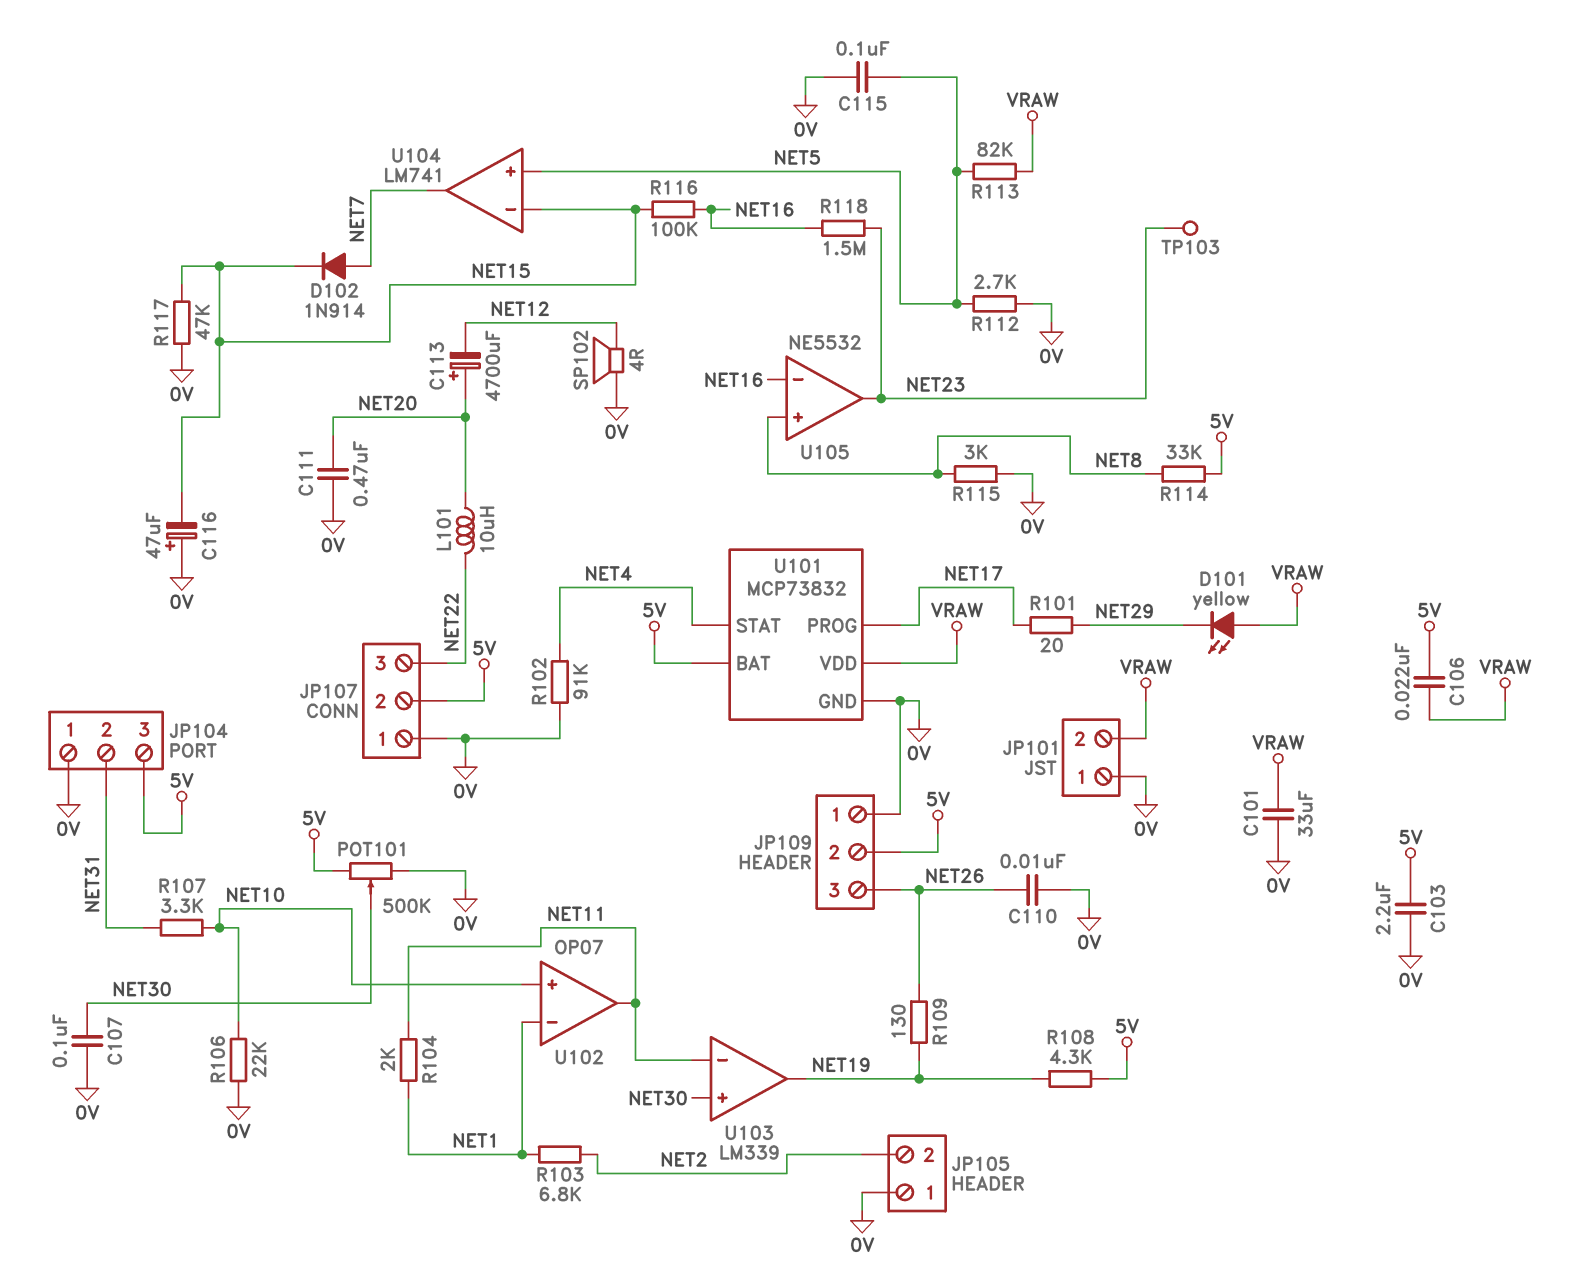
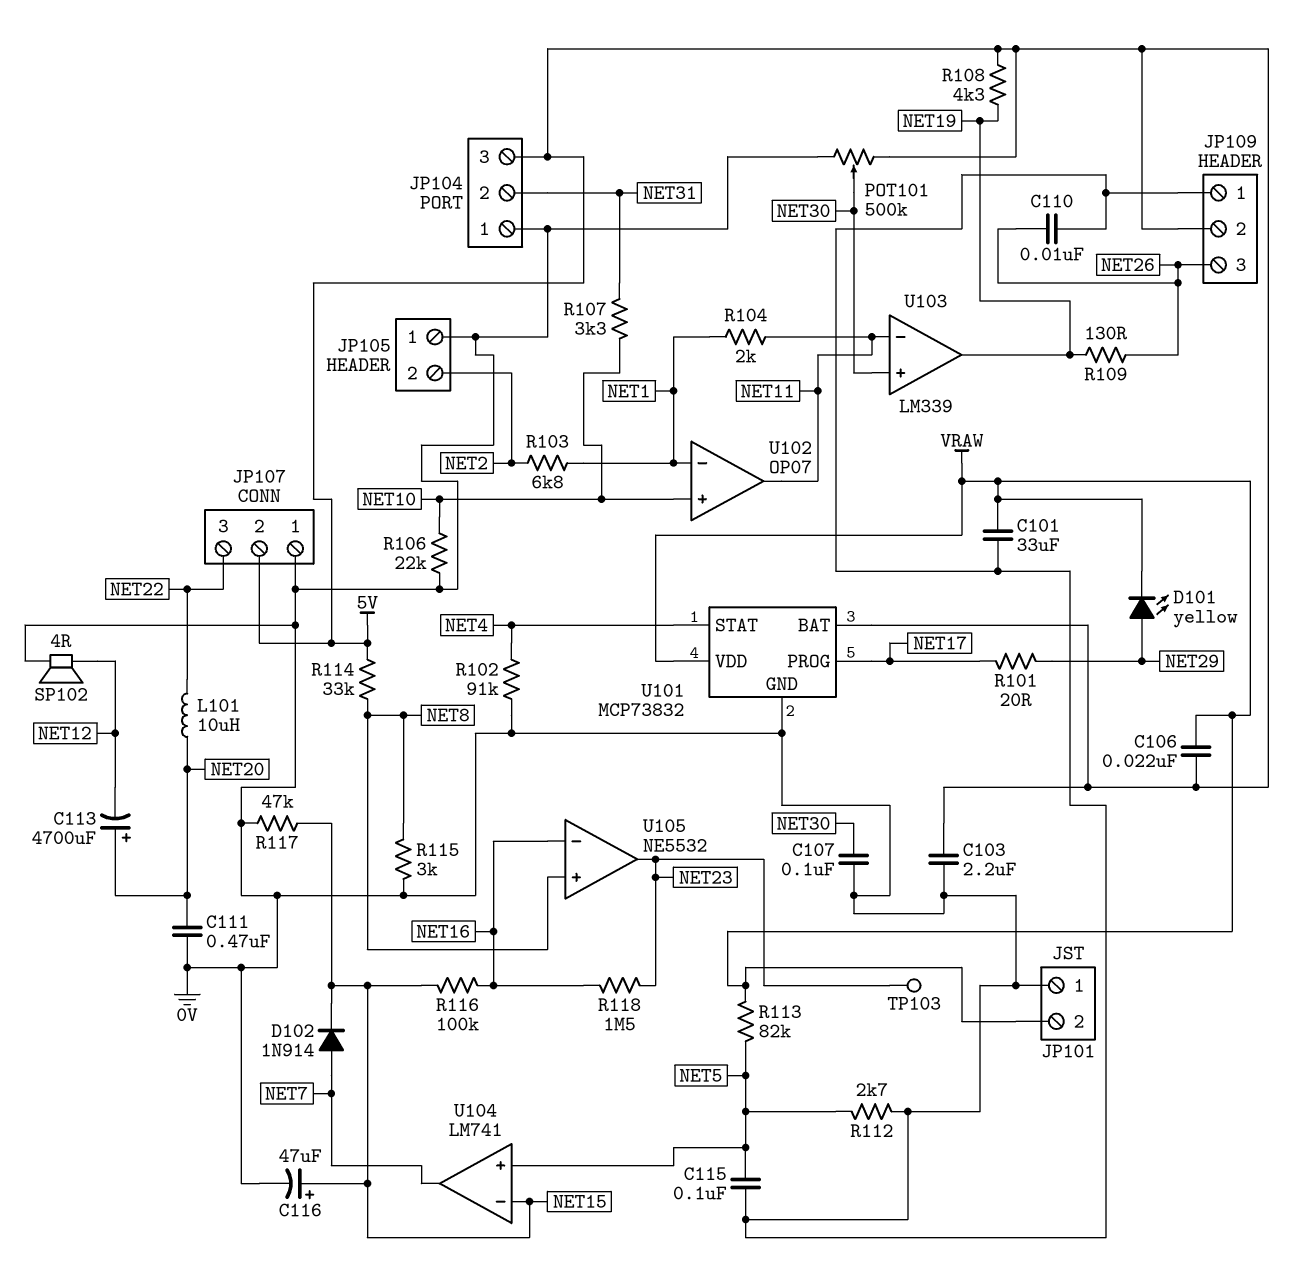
C116: 47uF (plus 0V, minus NET15) -> 47uF (plus NET15, minus 0V)
D101: LED yellow (A VRAW, K NET29) -> LED yellow (A NET29, K VRAW)

